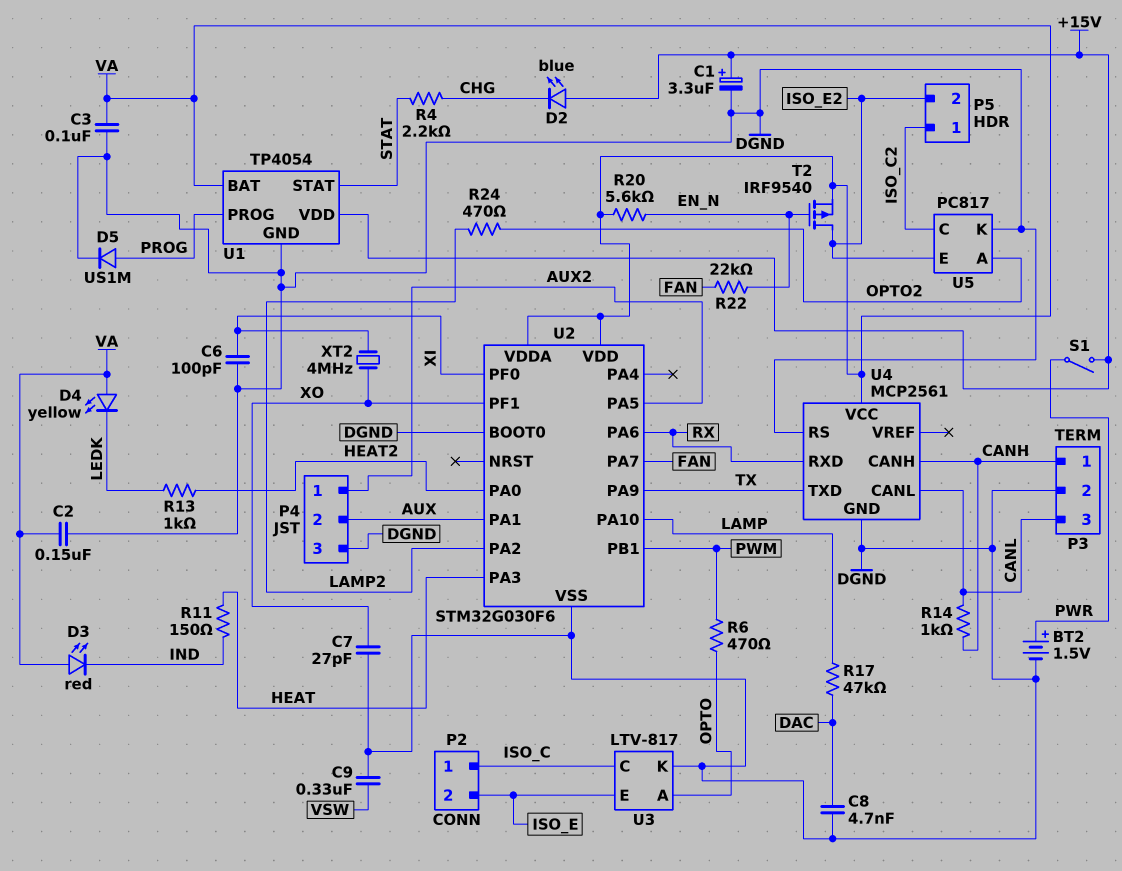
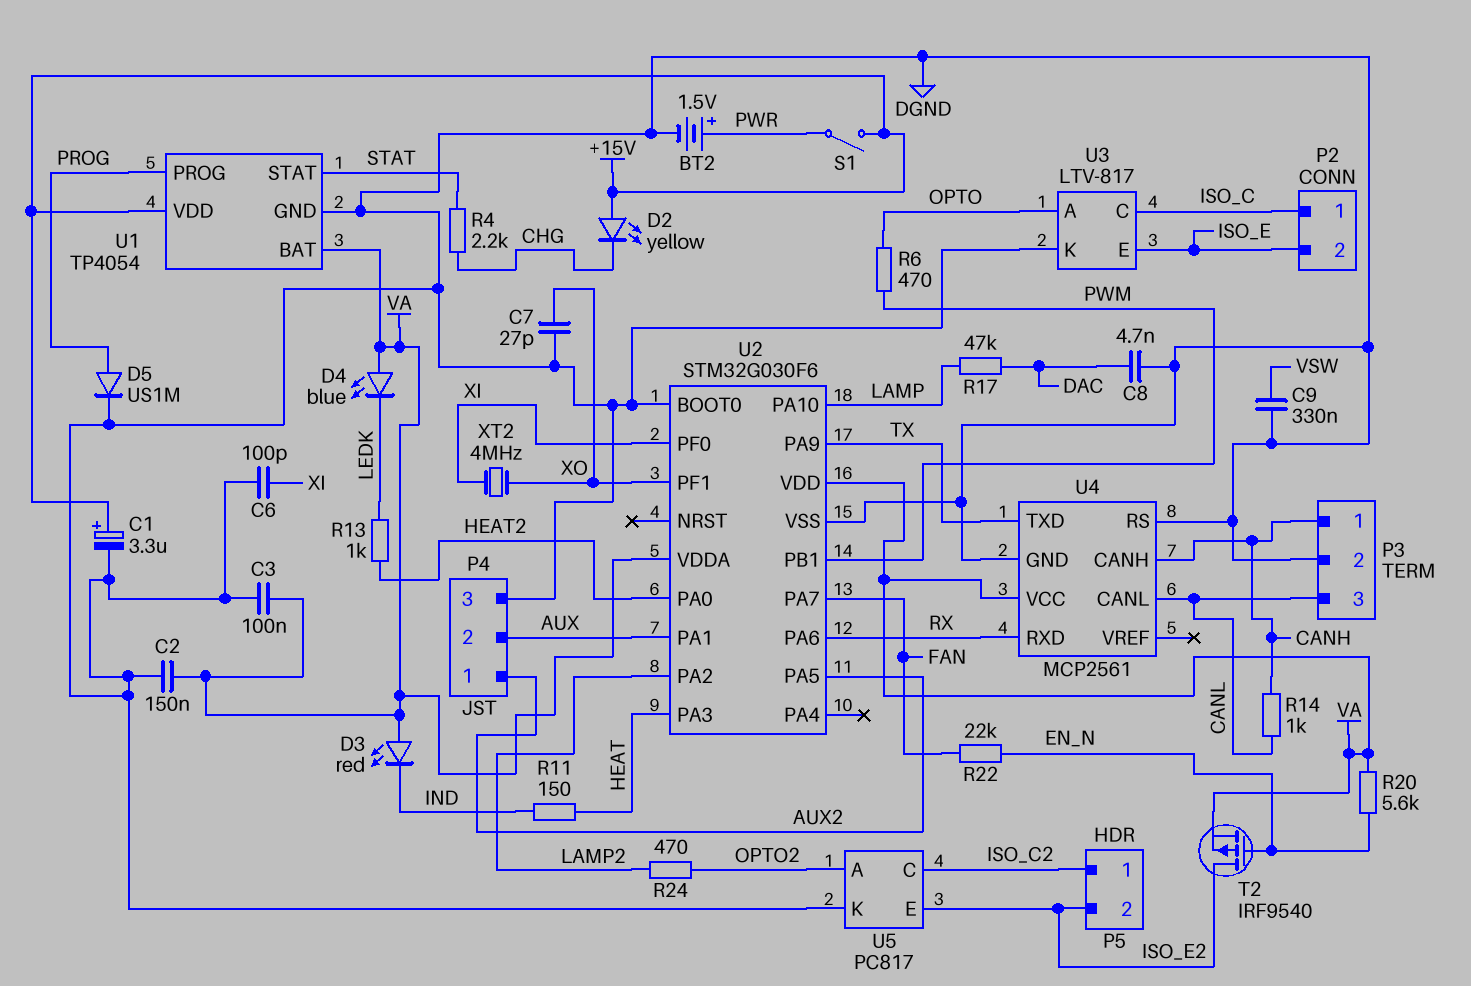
D2: LED blue (A +15V, K CHG) -> LED yellow (A +15V, K CHG)
D4: LED yellow (A VA, K LEDK) -> LED blue (A VA, K LEDK)

